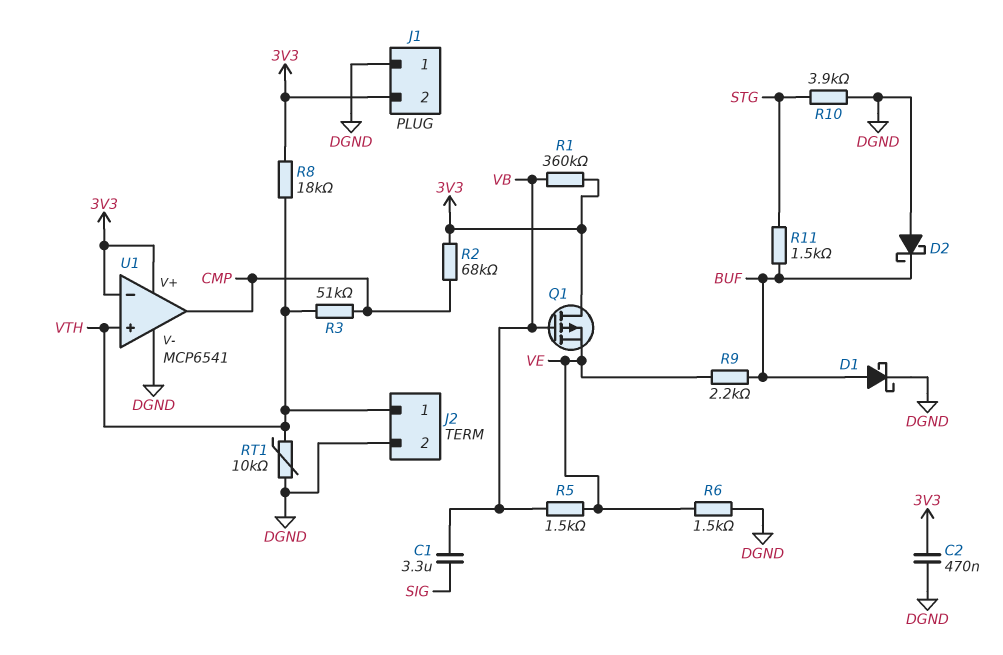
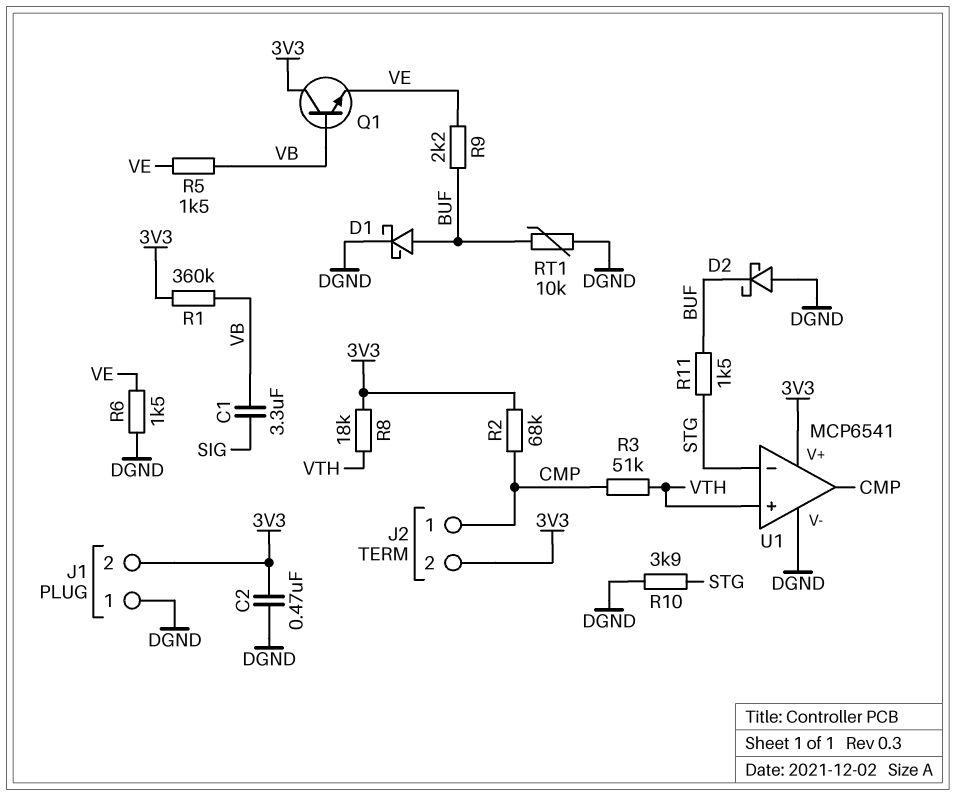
J2 pin 1: VTH -> CMP
J2 pin 2: DGND -> 3V3
Q1: PMOS (G VB, D 3V3, S VE) -> NPN (B VB, C 3V3, E VE)
RT1: 10k (DGND, VTH) -> 10k (BUF, DGND)
U1 pin in-: 3V3 -> STG

